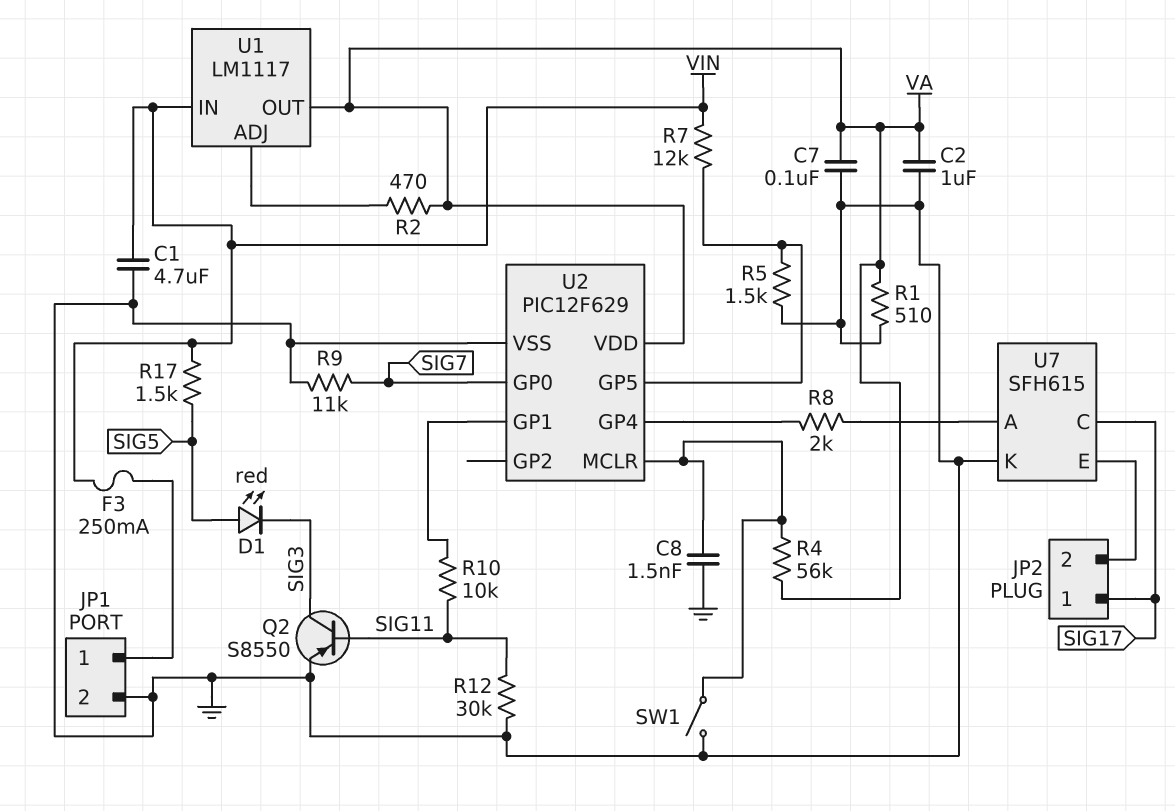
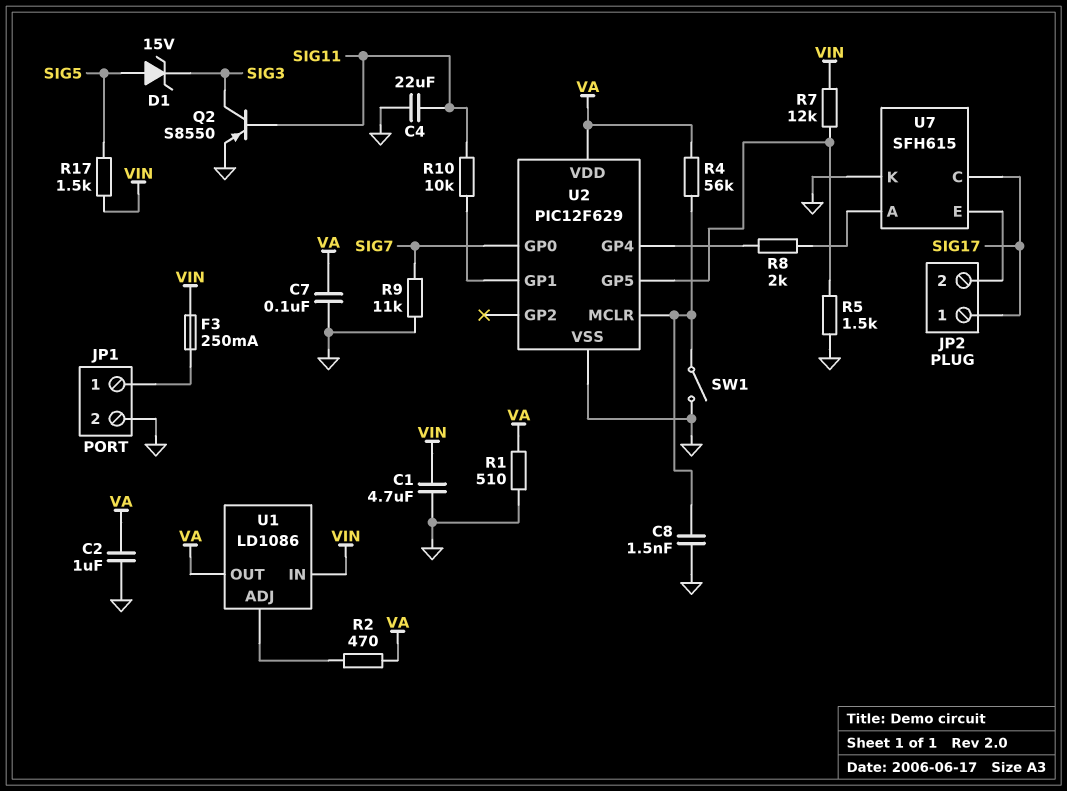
C4: none -> 22uF (GND, SIG11)
D1: LED red (A SIG5, K SIG3) -> zener 15V (A SIG5, K SIG3)
R12: 30k (GND, SIG11) -> none
U1: LM1117 -> LD1086

